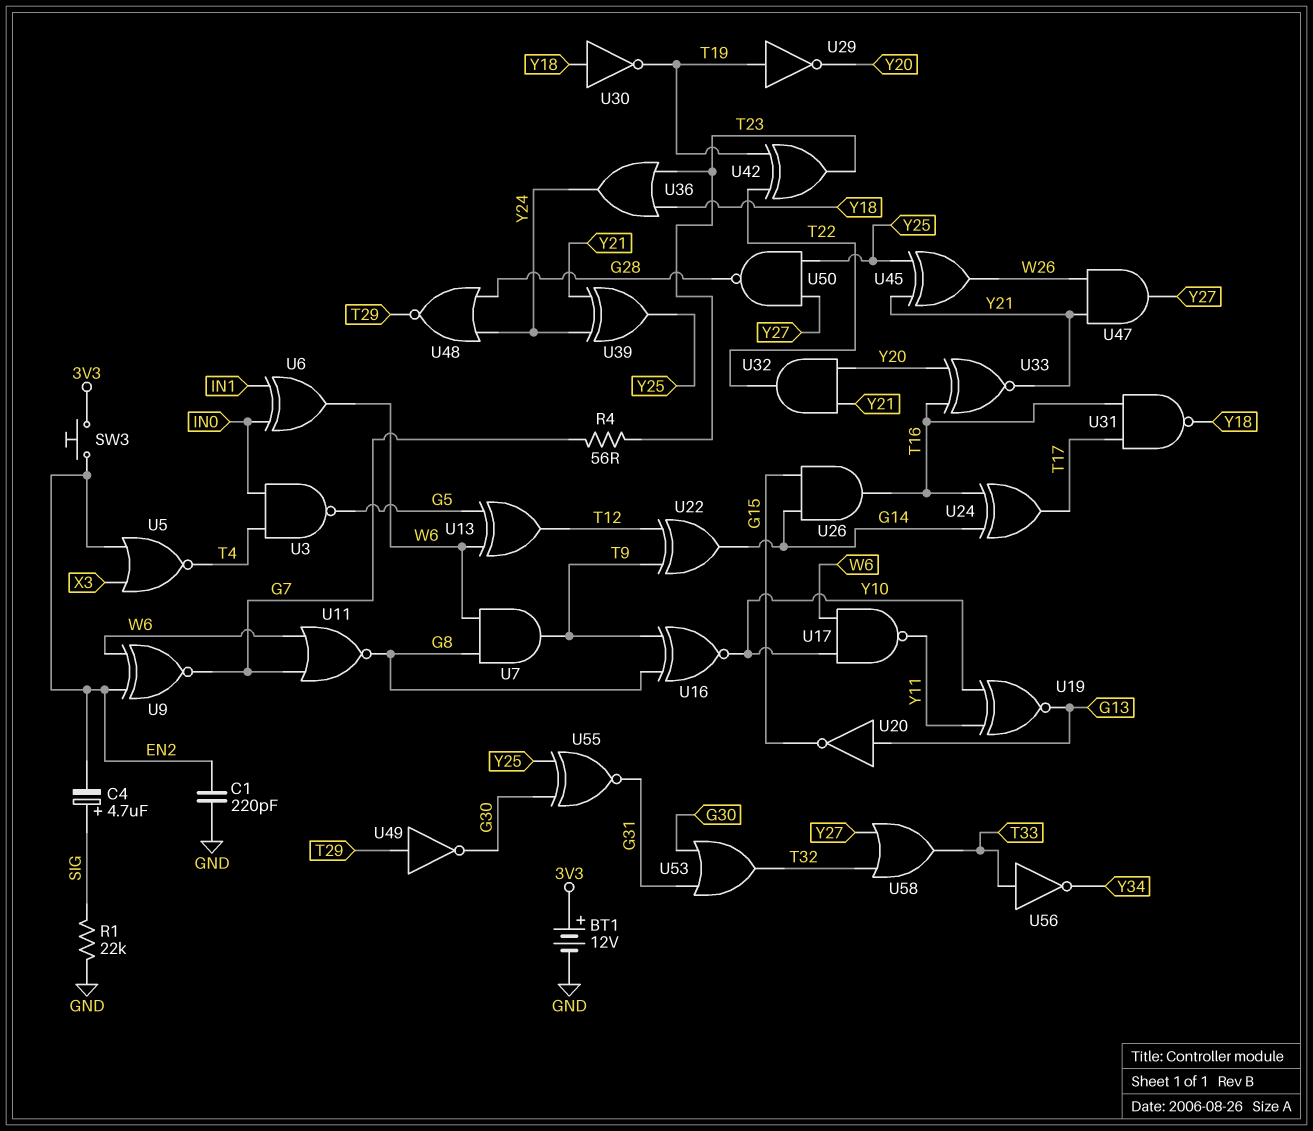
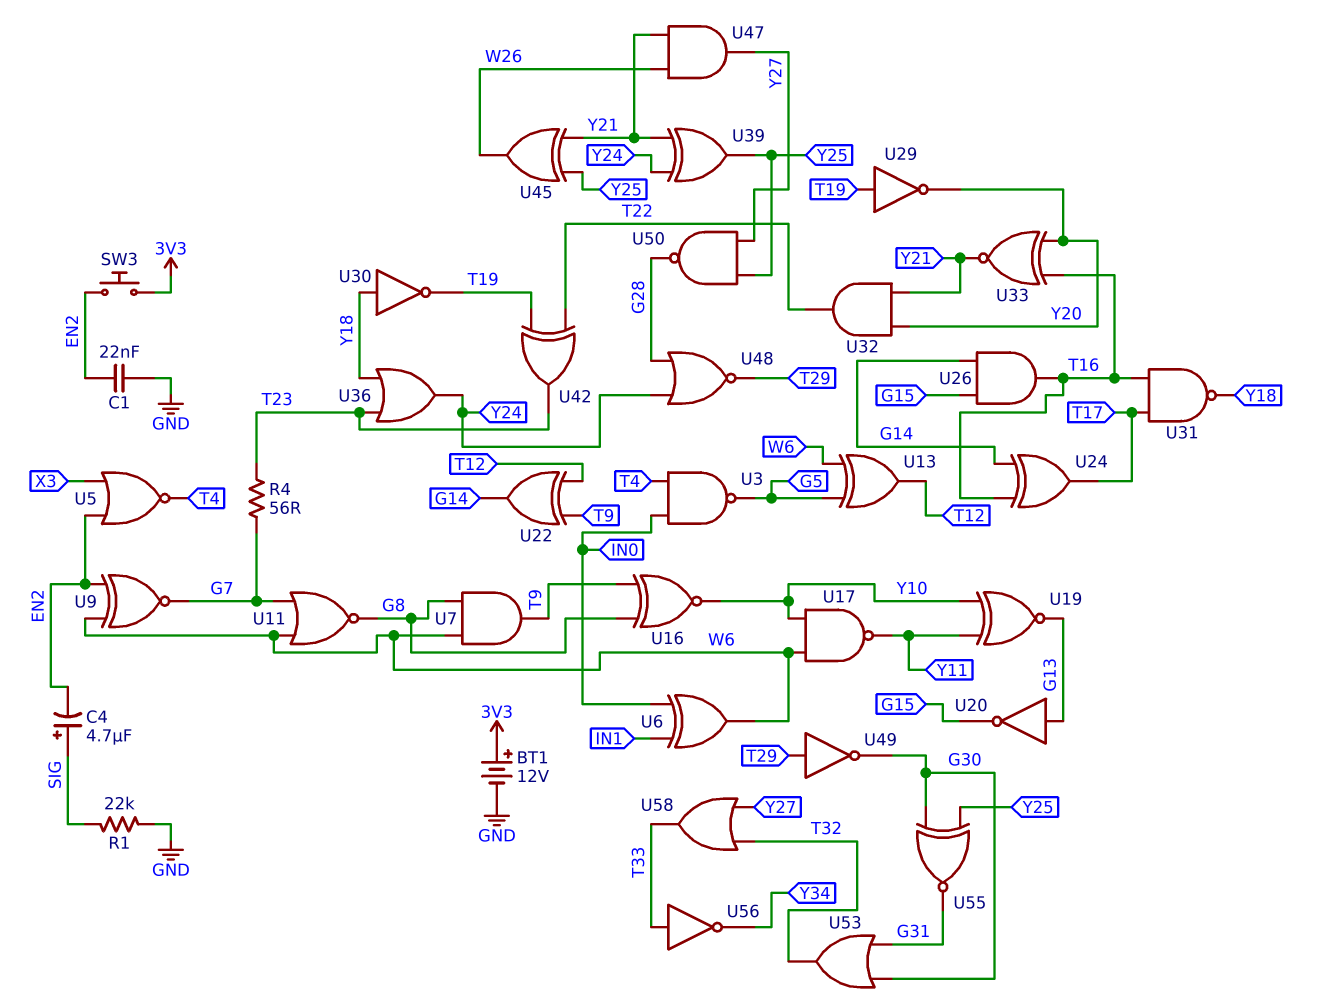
C1: 220pF (EN2, GND) -> 22nF (EN2, GND)

